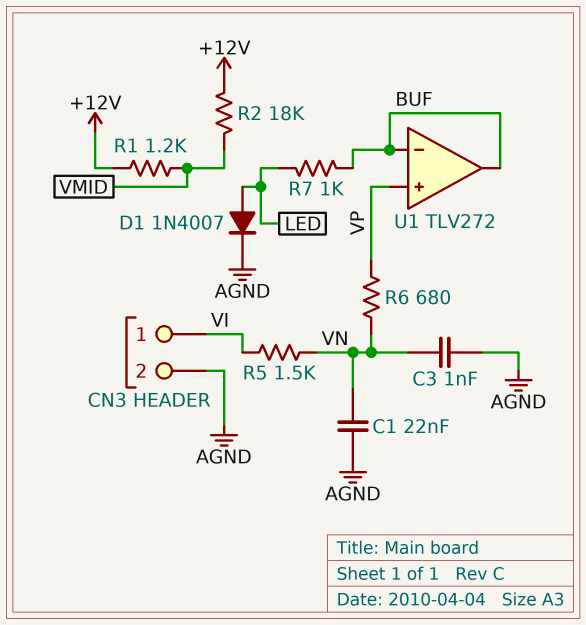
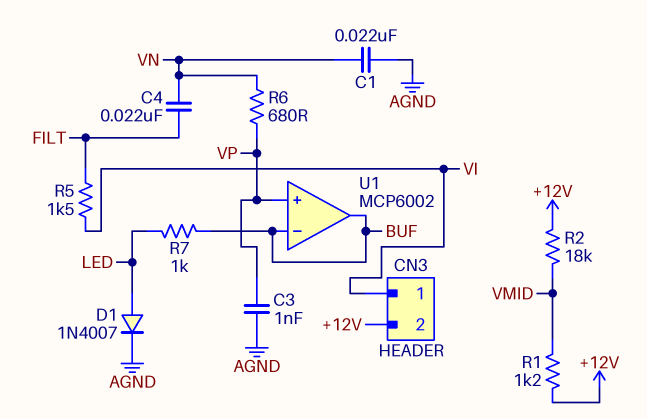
C3: 1nF (AGND, VN) -> 1nF (AGND, VP)
C4: none -> 22nF (FILT, VN)
CN3 pin 2: AGND -> +12V
R5: 1.5k (VI, VN) -> 1.5k (FILT, VI)
U1: TLV272 -> MCP6002

